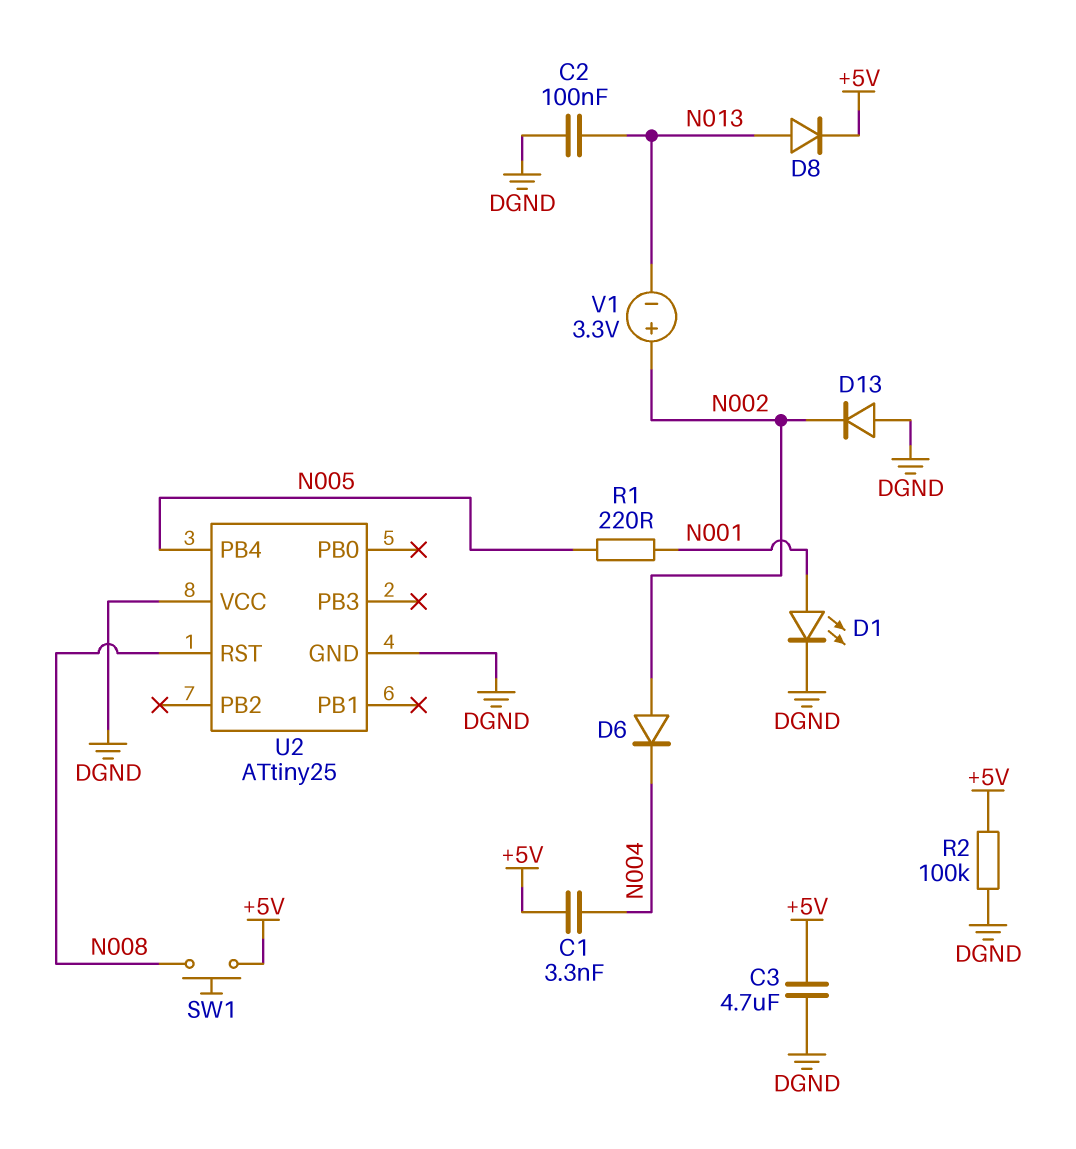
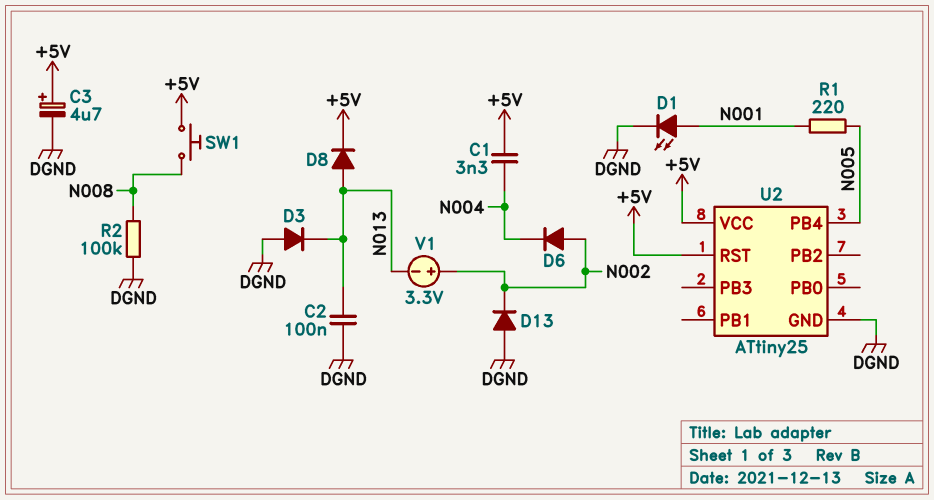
C3: 4.7uF (+5V, DGND) -> 4.7uF (plus +5V, minus DGND)
D3: none -> diode (A DGND, K N013)
R2: 100k (+5V, DGND) -> 100k (DGND, N008)
U2 pin RST: N008 -> +5V
U2 pin VCC: DGND -> +5V

